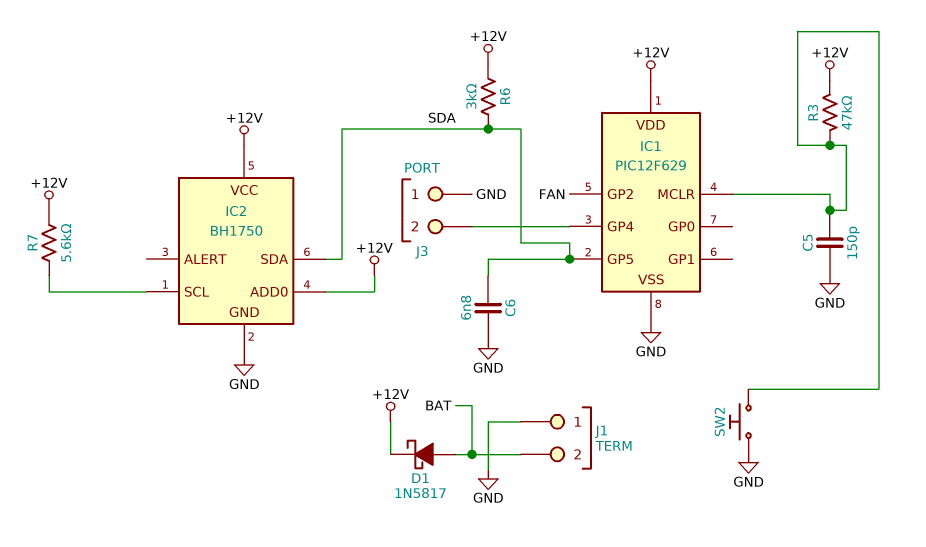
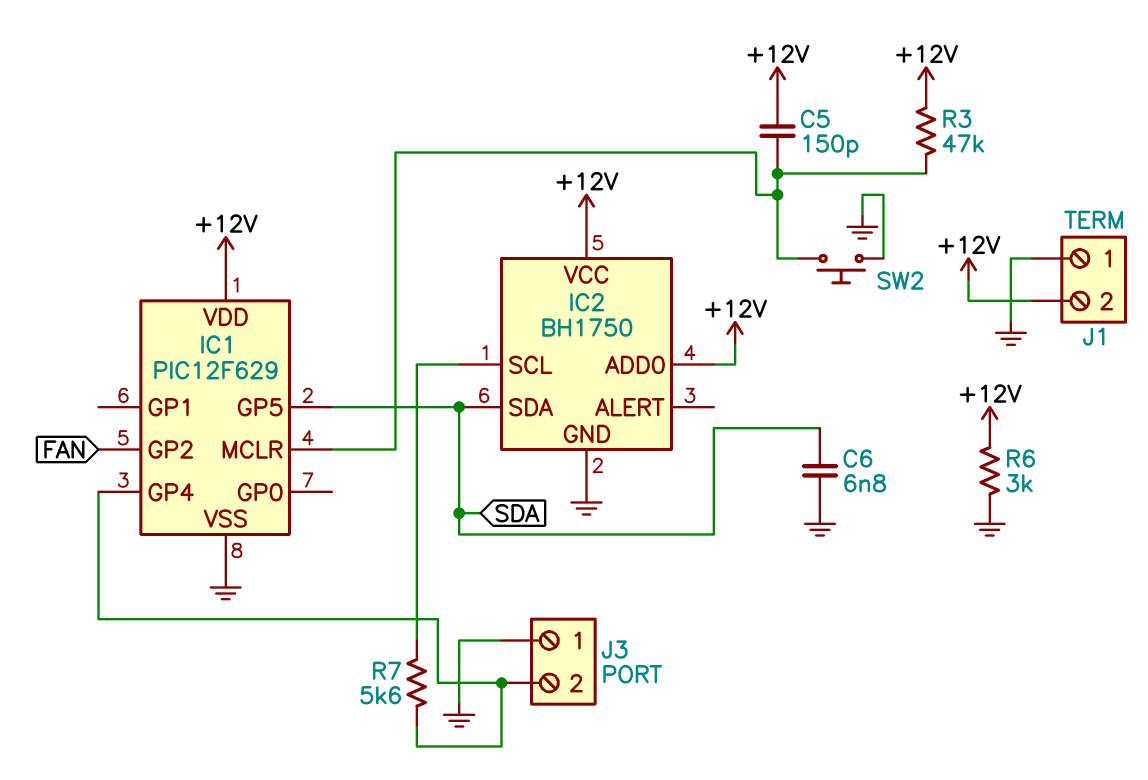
C5: 150pF (GND, IC1/MCLR) -> 150pF (+12V, IC1/MCLR)
D1: schottky 1N5817 (A BAT, K +12V) -> none
J1 pin 2: BAT -> +12V
R6: 3k (+12V, SDA) -> 3k (+12V, GND)
R7: 5.6k (+12V, IC2/SCL) -> 5.6k (IC1/GP4, IC2/SCL)

